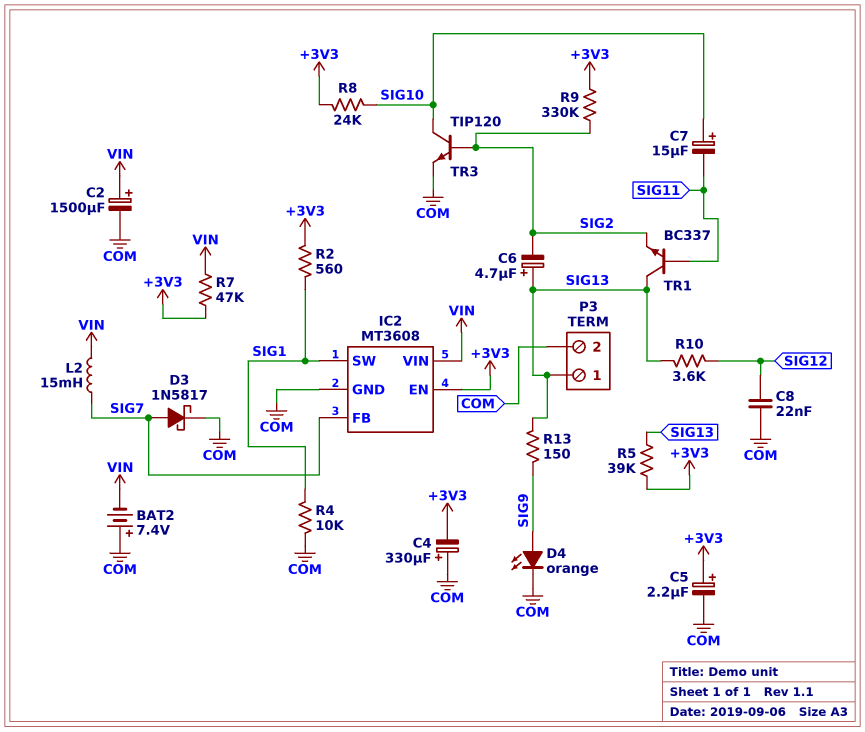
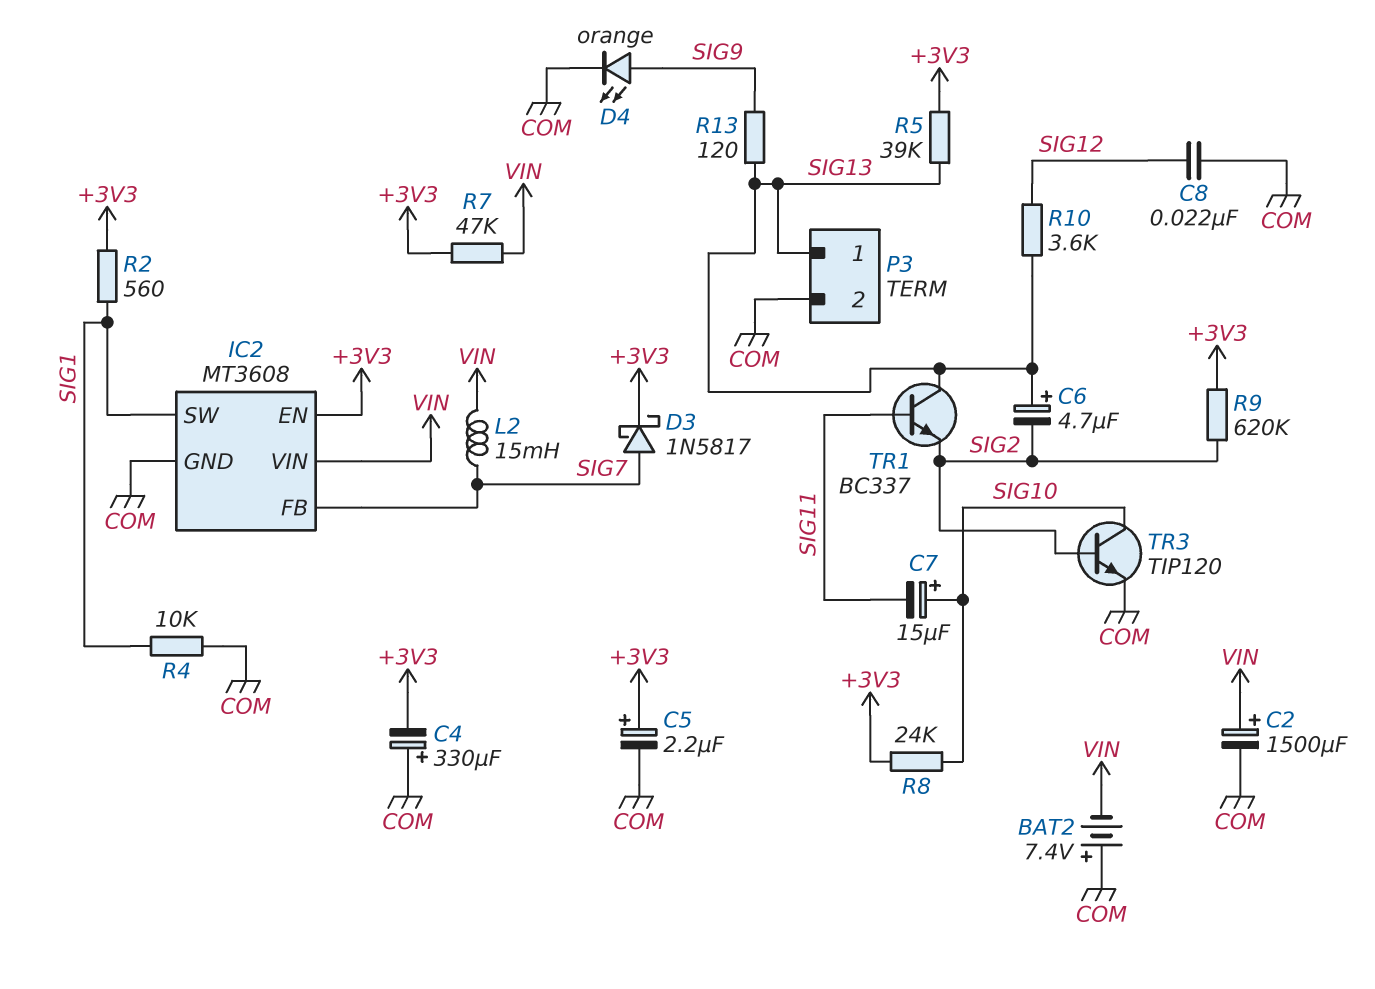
D3: schottky 1N5817 (A SIG7, K COM) -> schottky 1N5817 (A SIG7, K +3V3)
R9: 330k (+3V3, SIG2) -> 620k (+3V3, SIG2)
R13: 150 (SIG9, SIG13) -> 120 (SIG9, SIG13)

